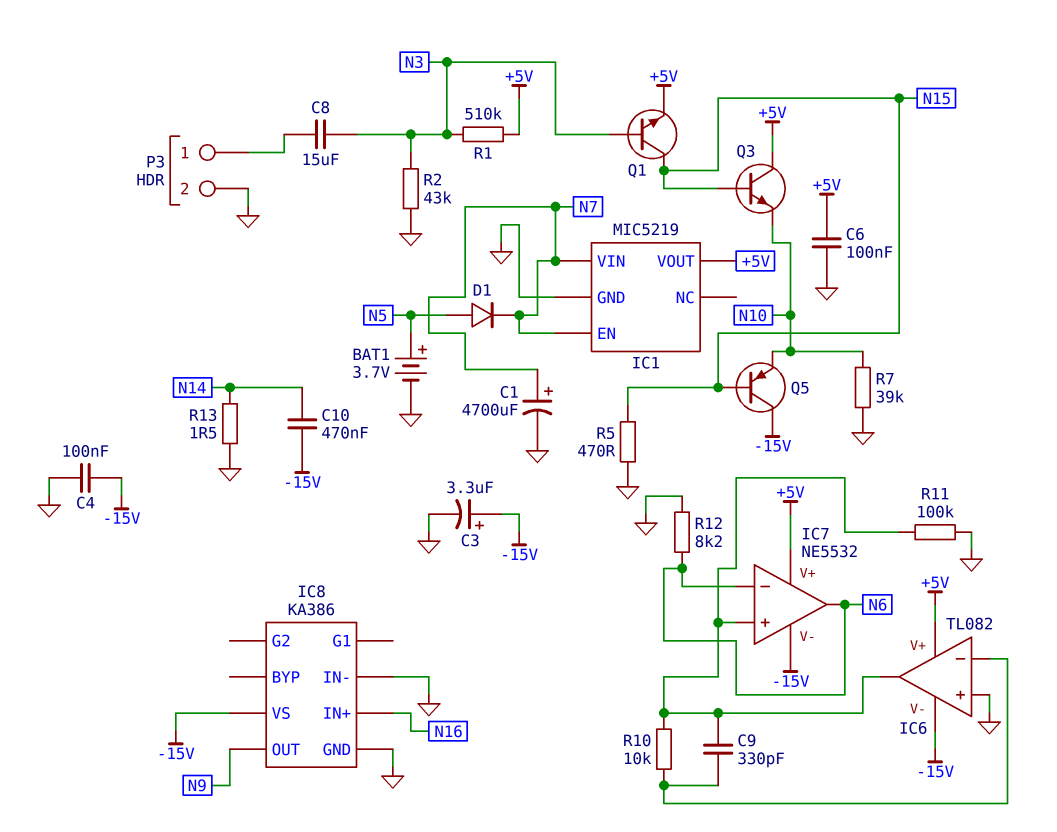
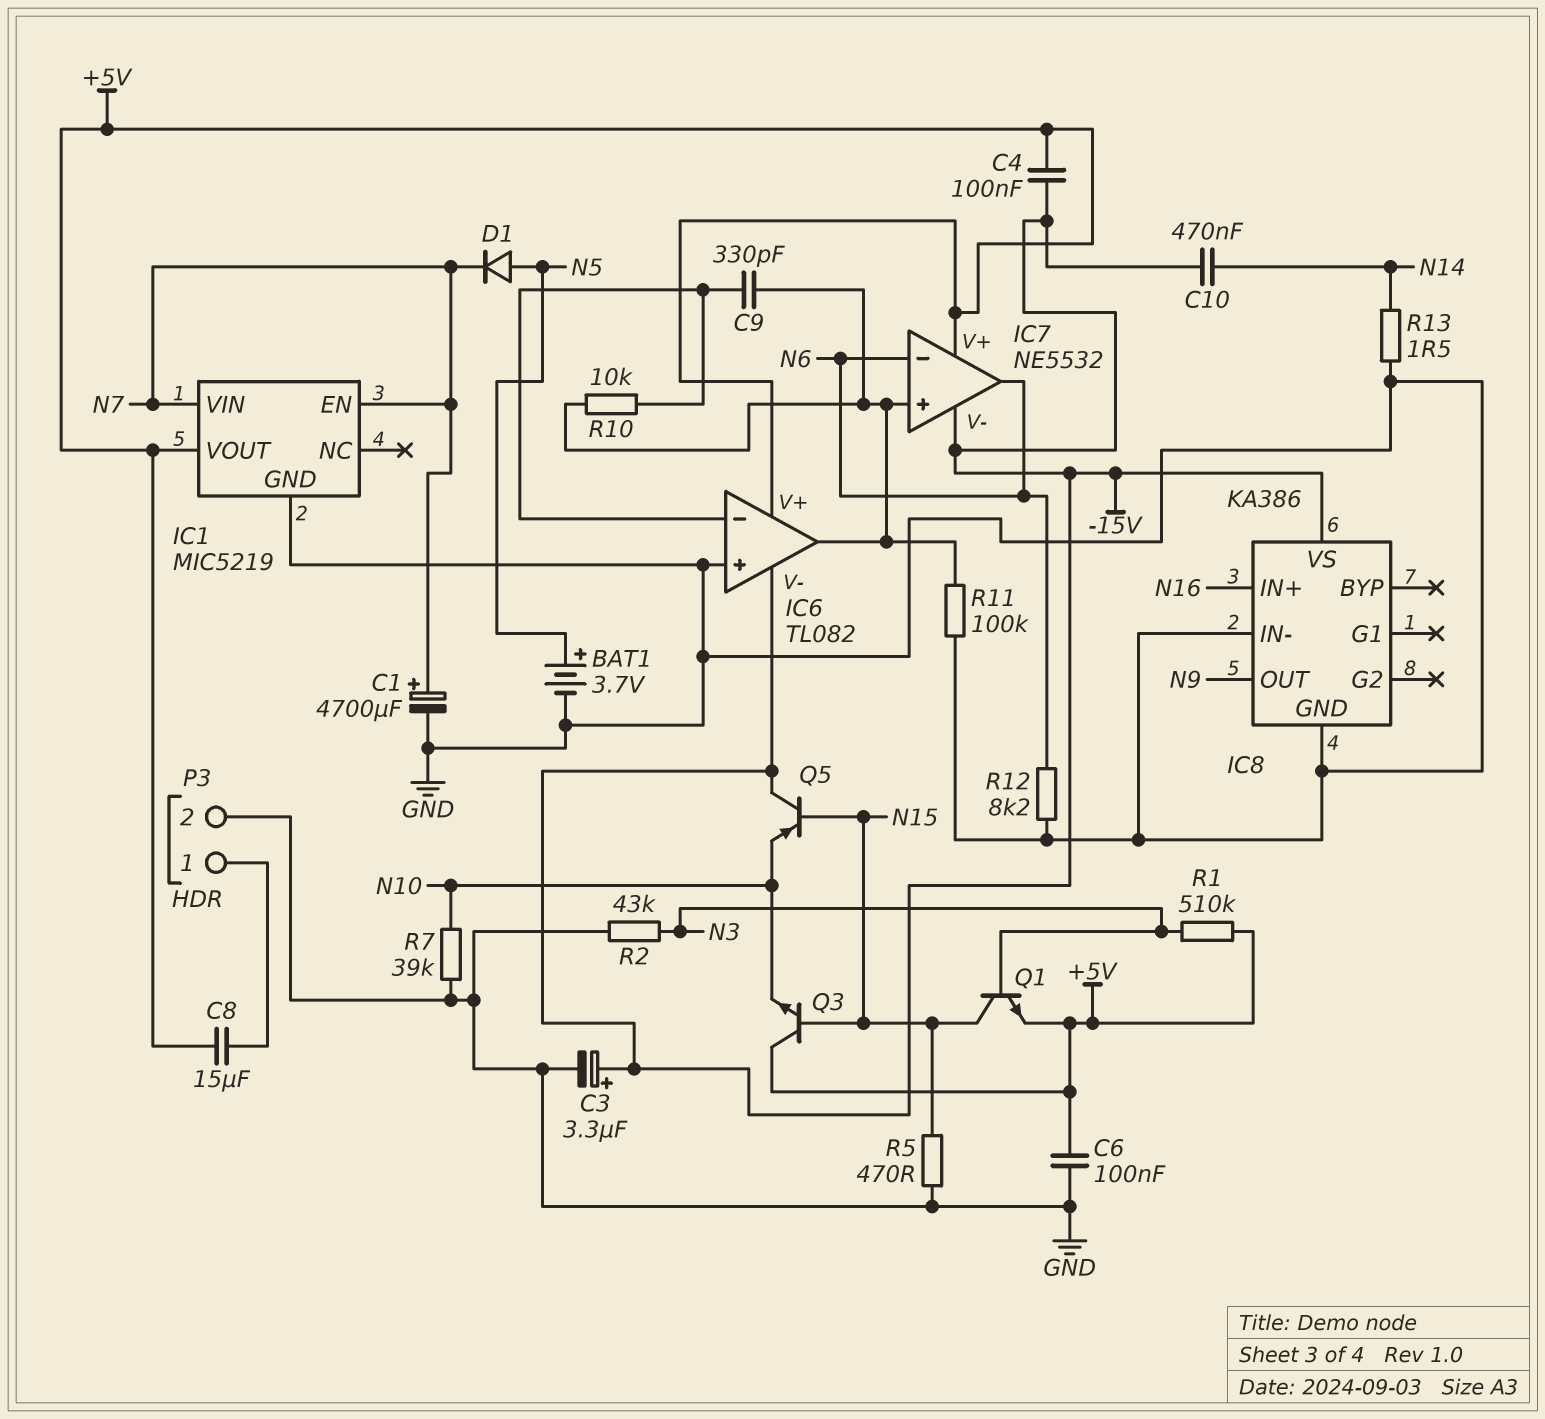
C4: 100nF (-15V, GND) -> 100nF (+5V, -15V)
C8: 15uF (N3, P3/1) -> 15uF (+5V, P3/1)

